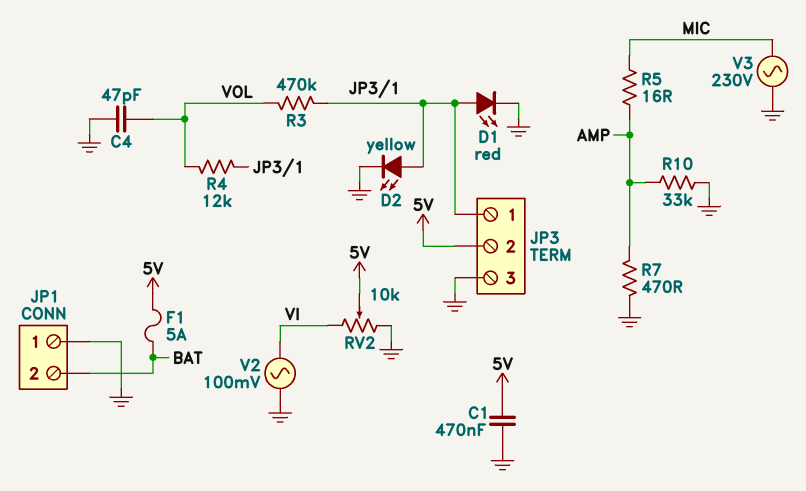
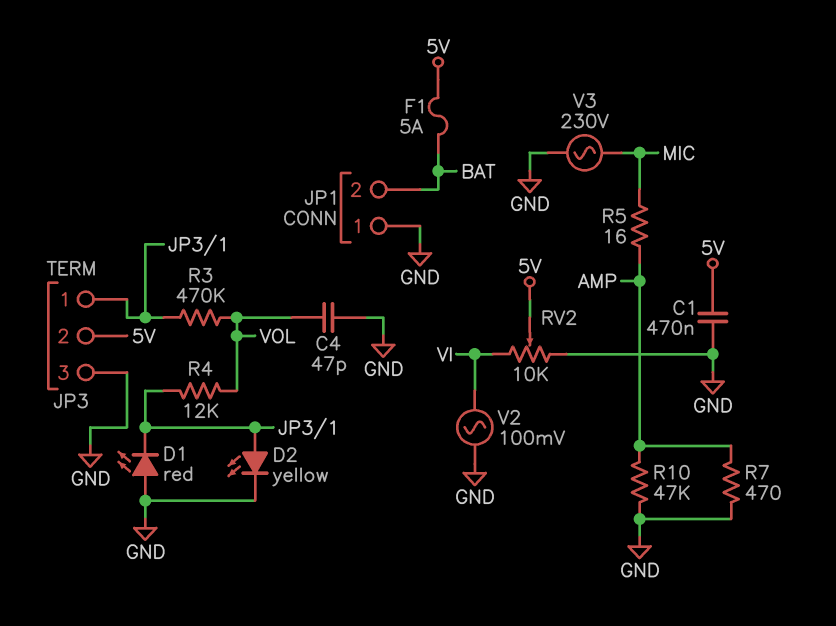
D1: LED red (A JP3/1, K GND) -> LED red (A GND, K JP3/1)
R10: 33k (AMP, GND) -> 47k (AMP, GND)

